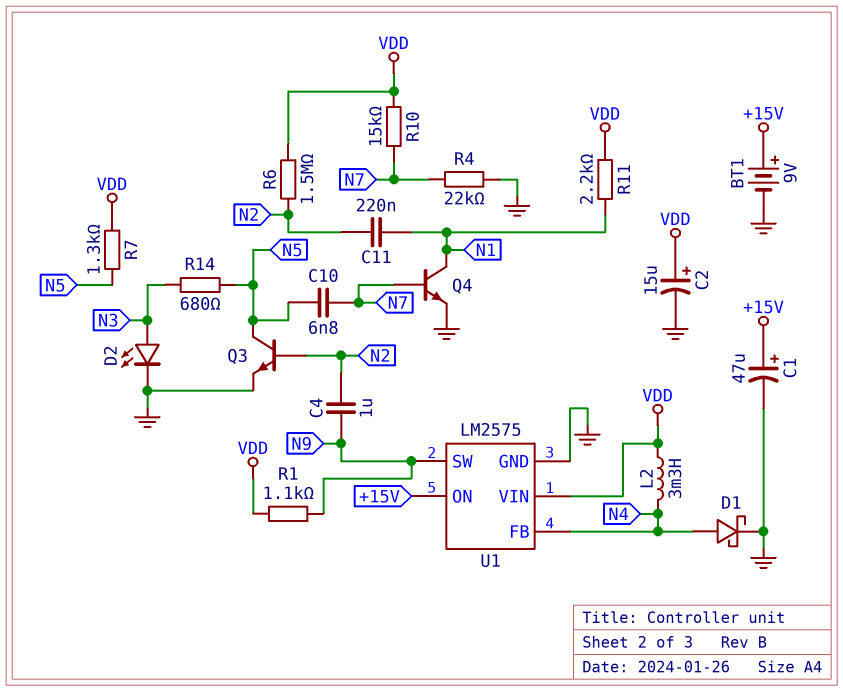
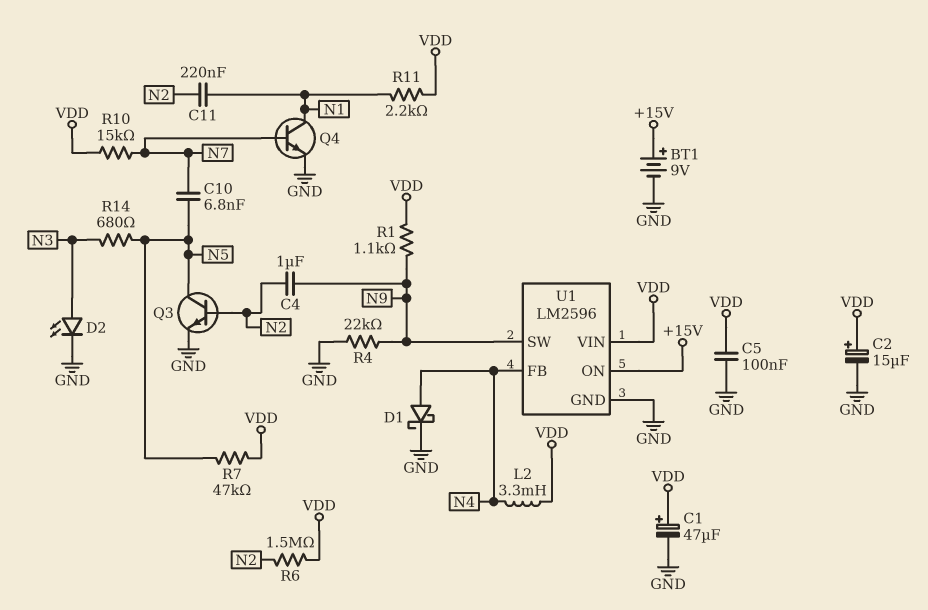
C1: 47uF (plus +15V, minus GND) -> 47uF (plus VDD, minus GND)
C5: none -> 100nF (GND, VDD)
R4: 22k (GND, N7) -> 22k (GND, N9)
R7: 1.3k (N5, VDD) -> 47k (N5, VDD)
U1: LM2575 -> LM2596

